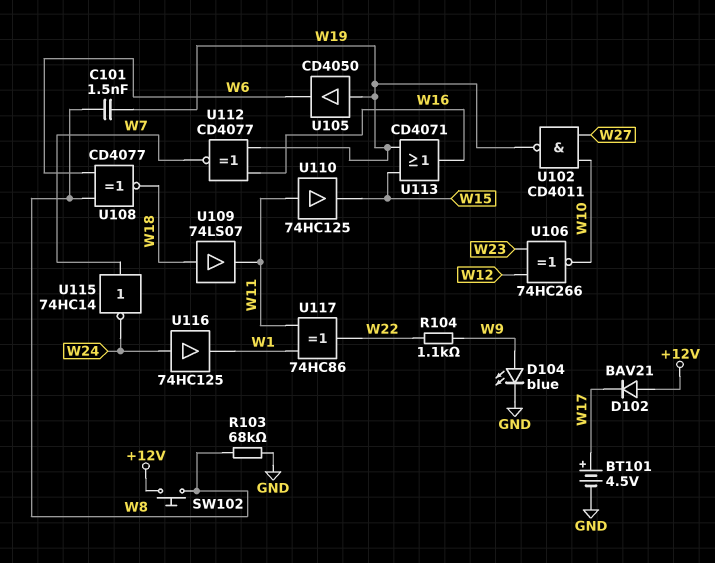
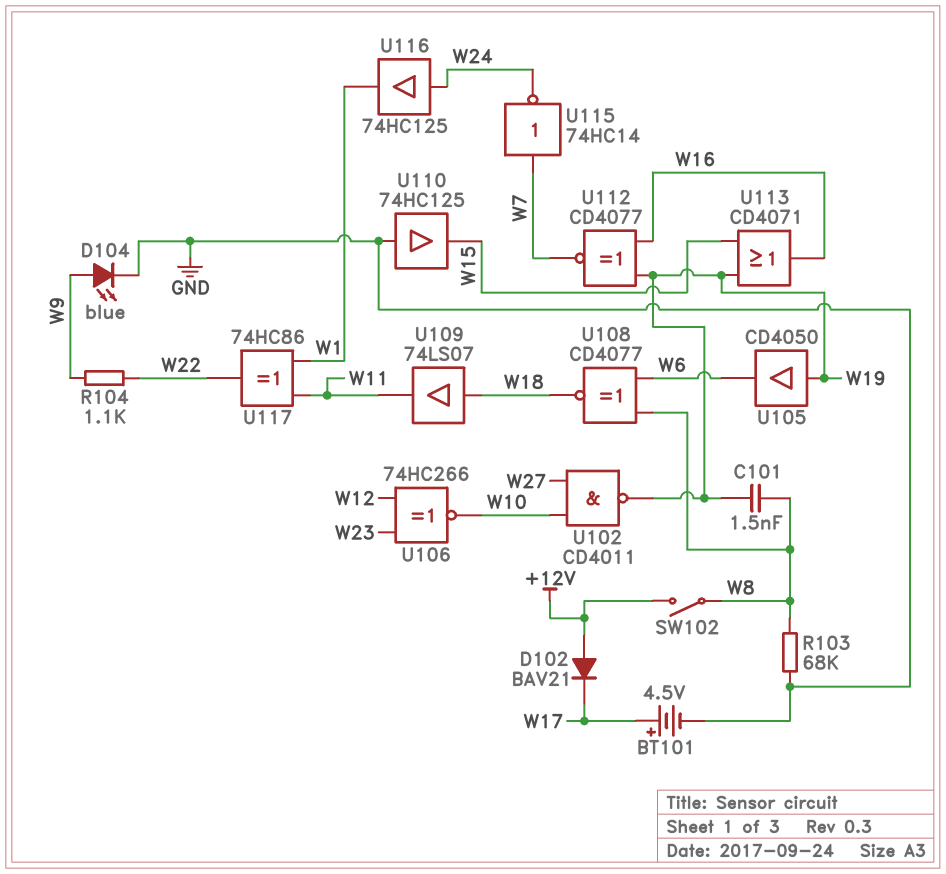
SW102: button (+12V, W8) -> switch (+12V, W8)
U110: buffer 74HC125 (in W11, out W15) -> buffer 74HC125 (in GND, out W15)

